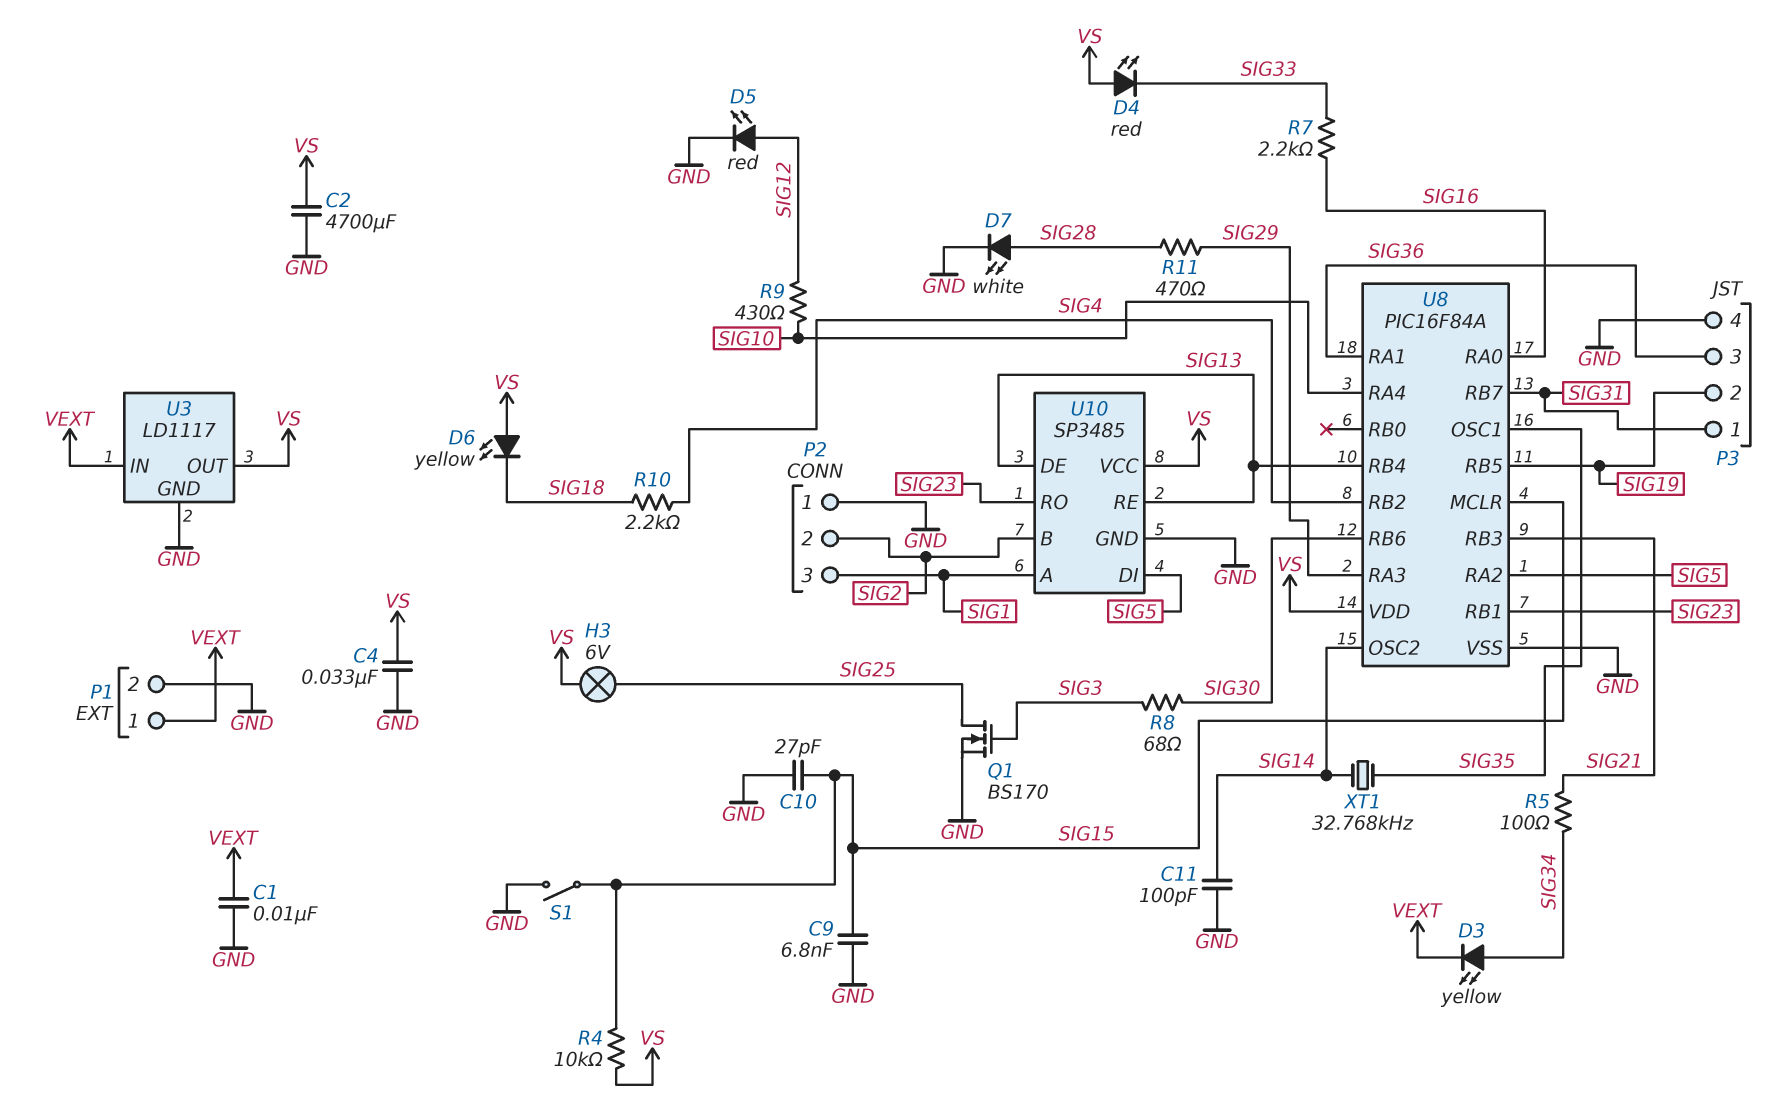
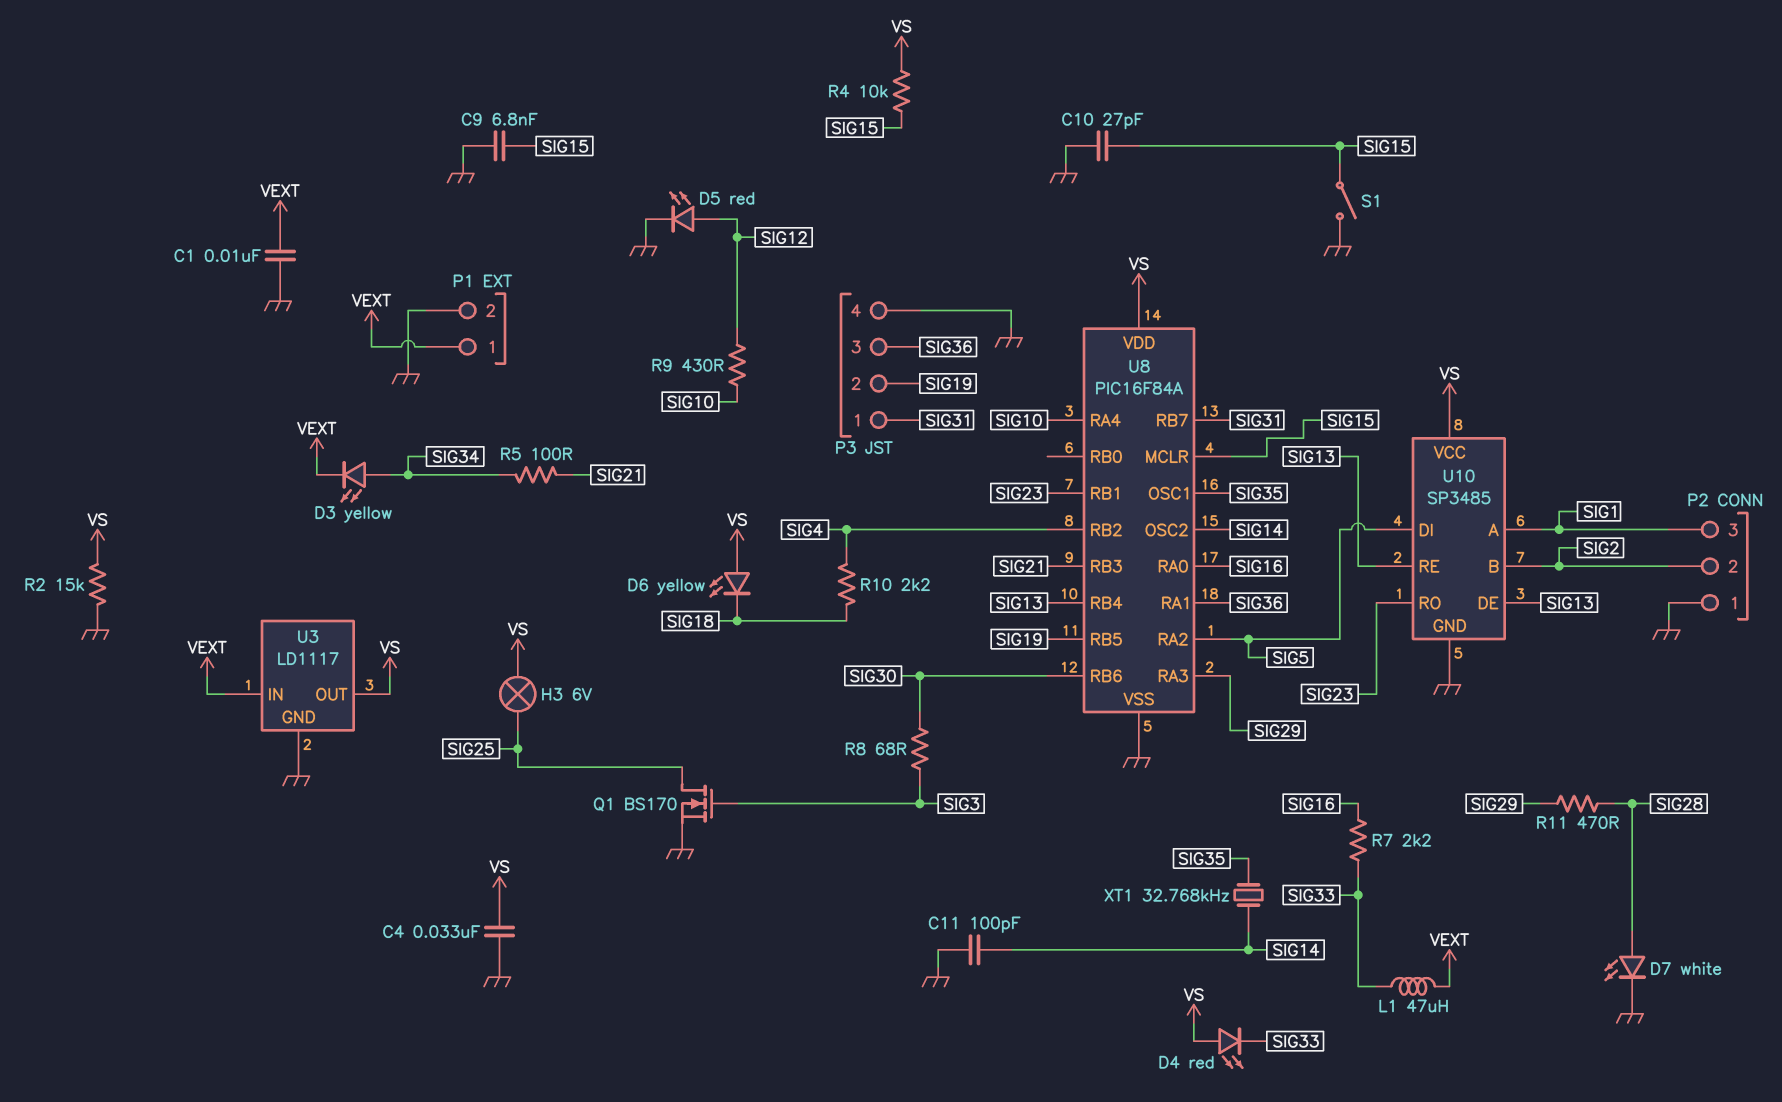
C2: 4700uF (GND, VS) -> none
L1: none -> 47uH (SIG33, VEXT)
R2: none -> 15k (GND, VS)

